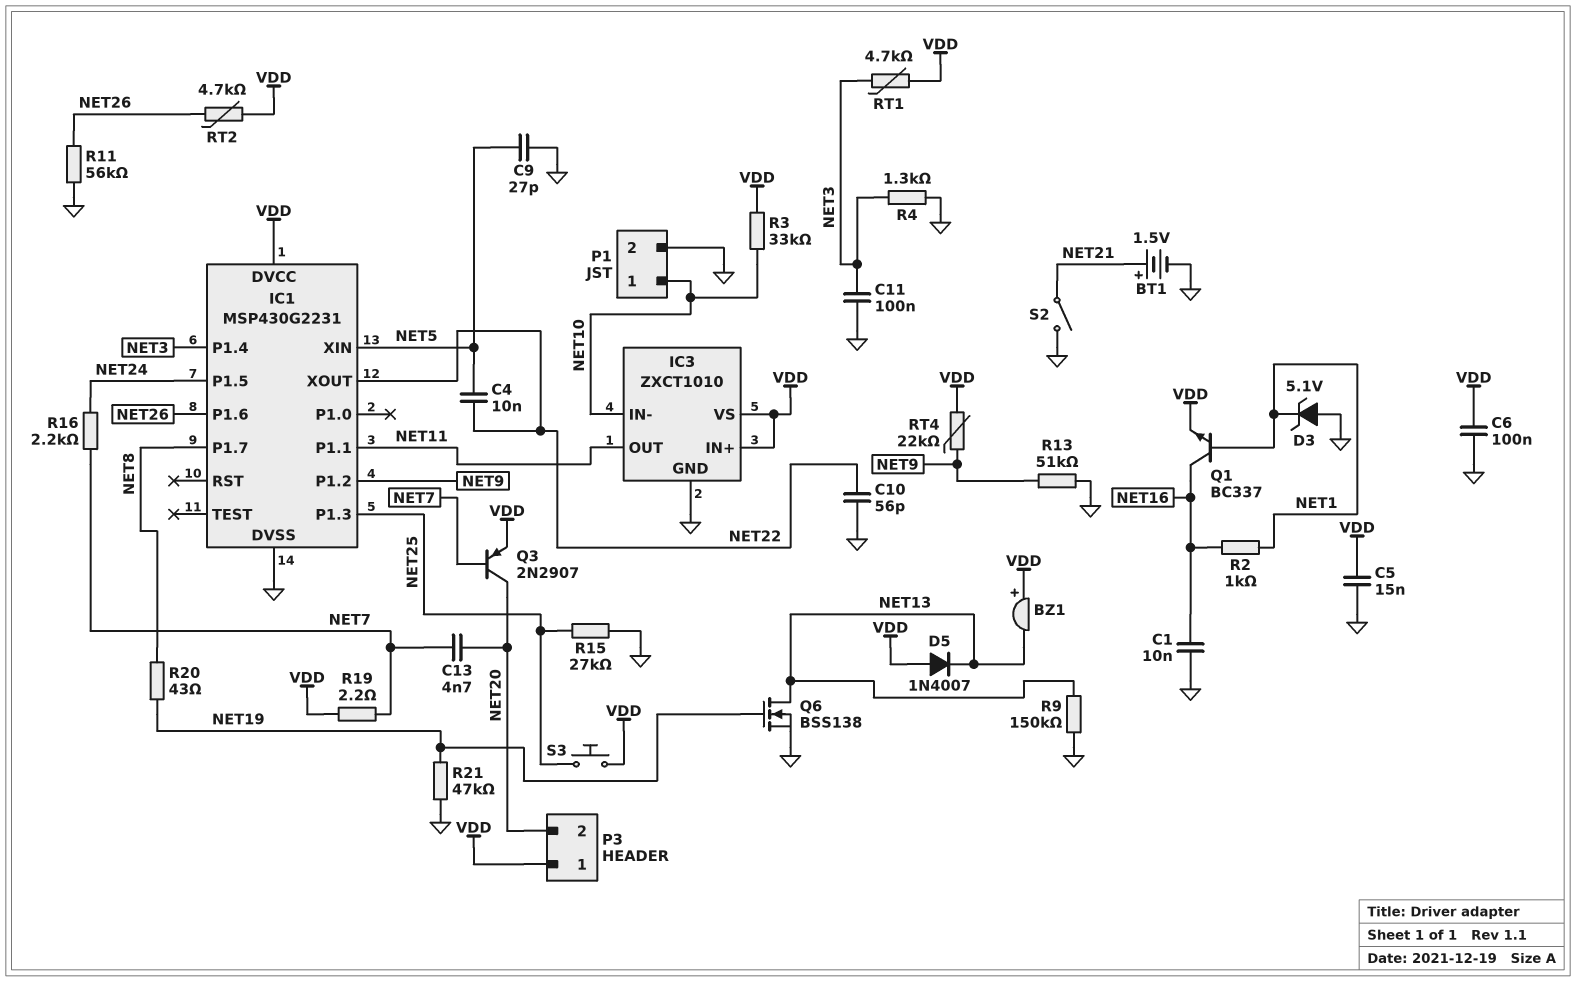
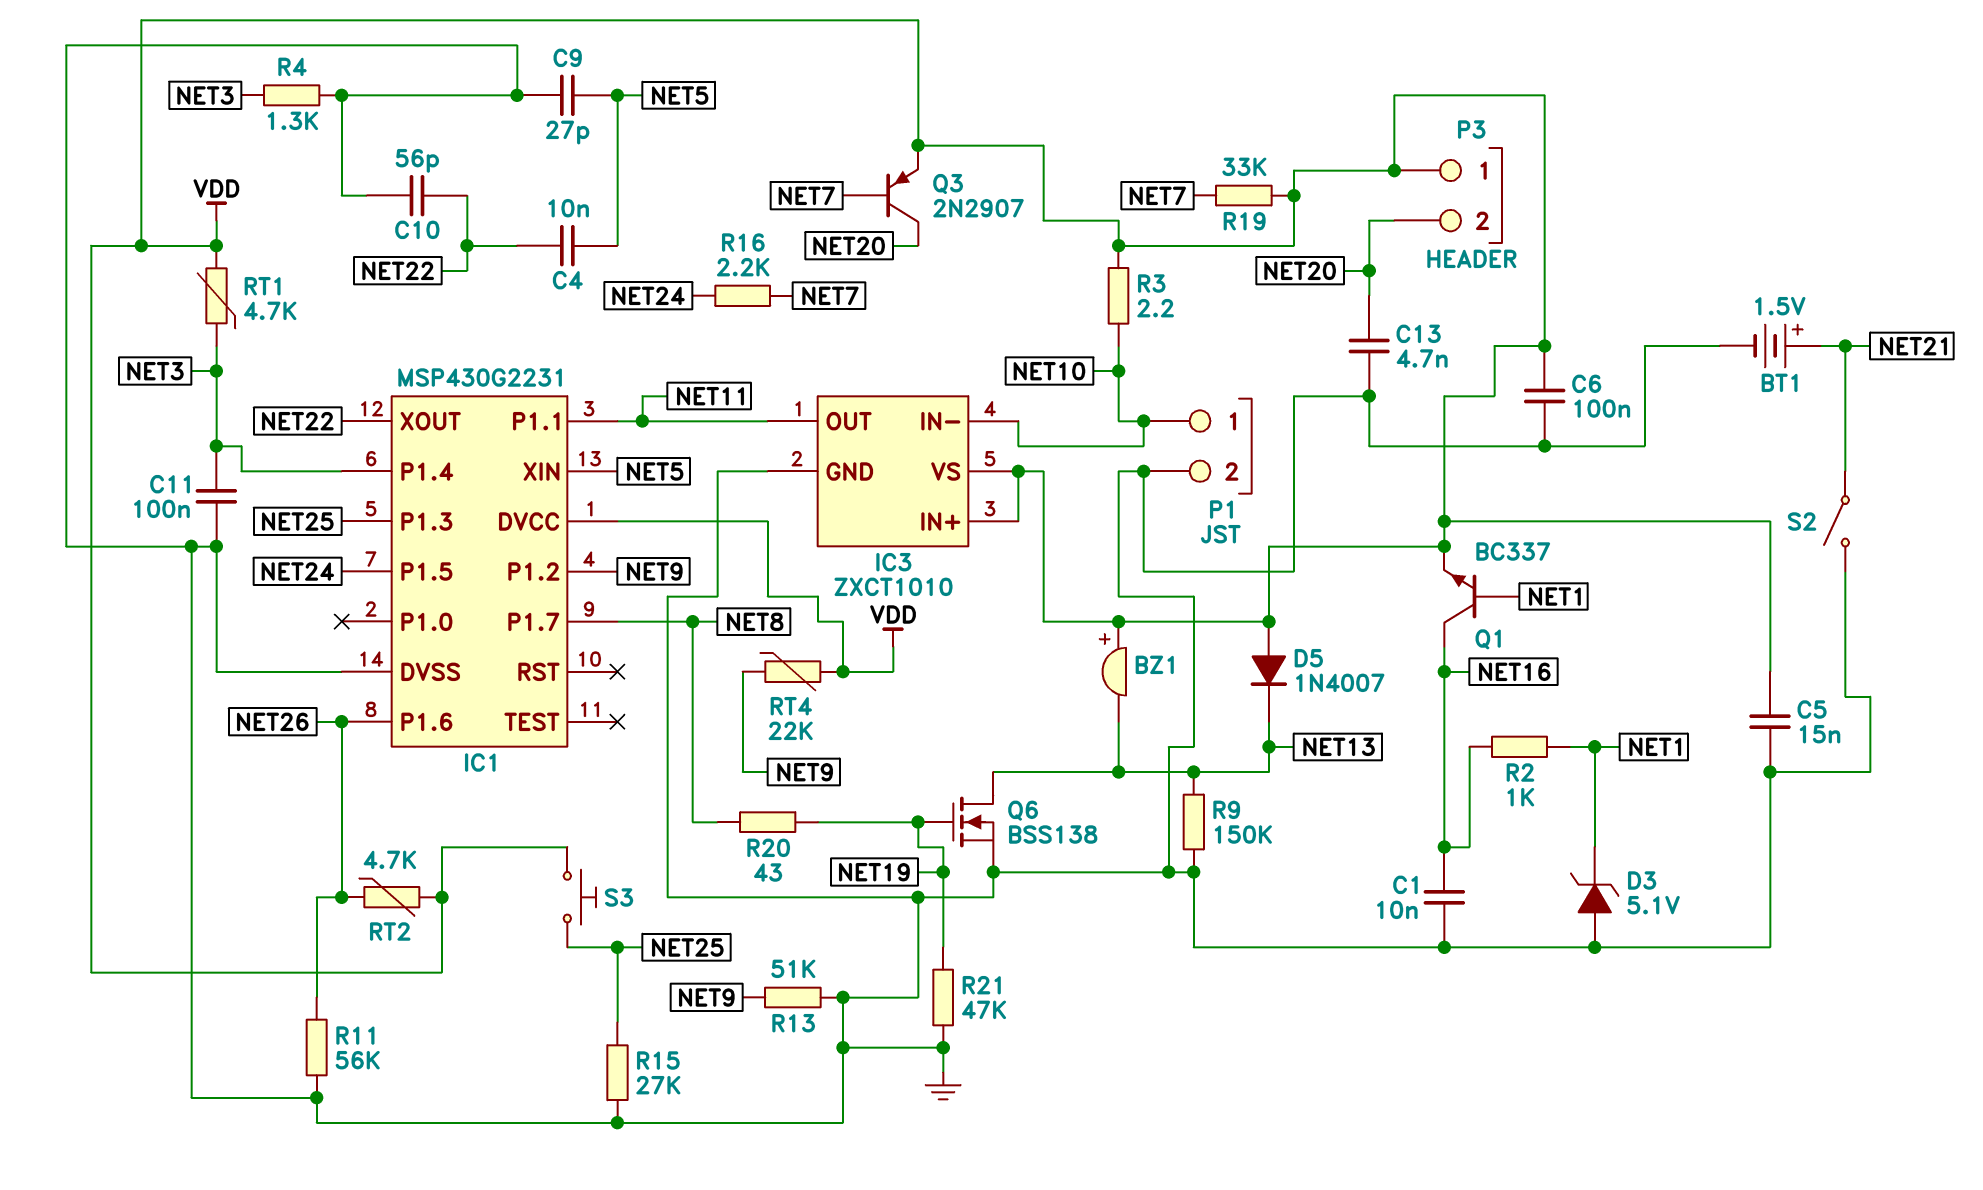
C13: 4.7nF (NET7, NET20) -> 4.7nF (GND, NET20)
R3: 33k (NET10, VDD) -> 2.2 (NET10, VDD)
R19: 2.2 (NET7, VDD) -> 33k (NET7, VDD)

